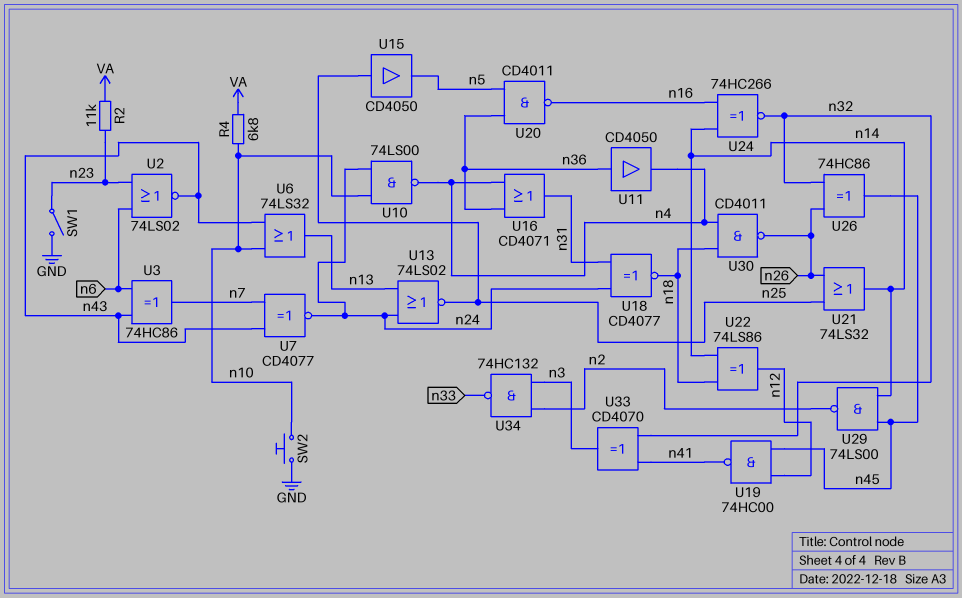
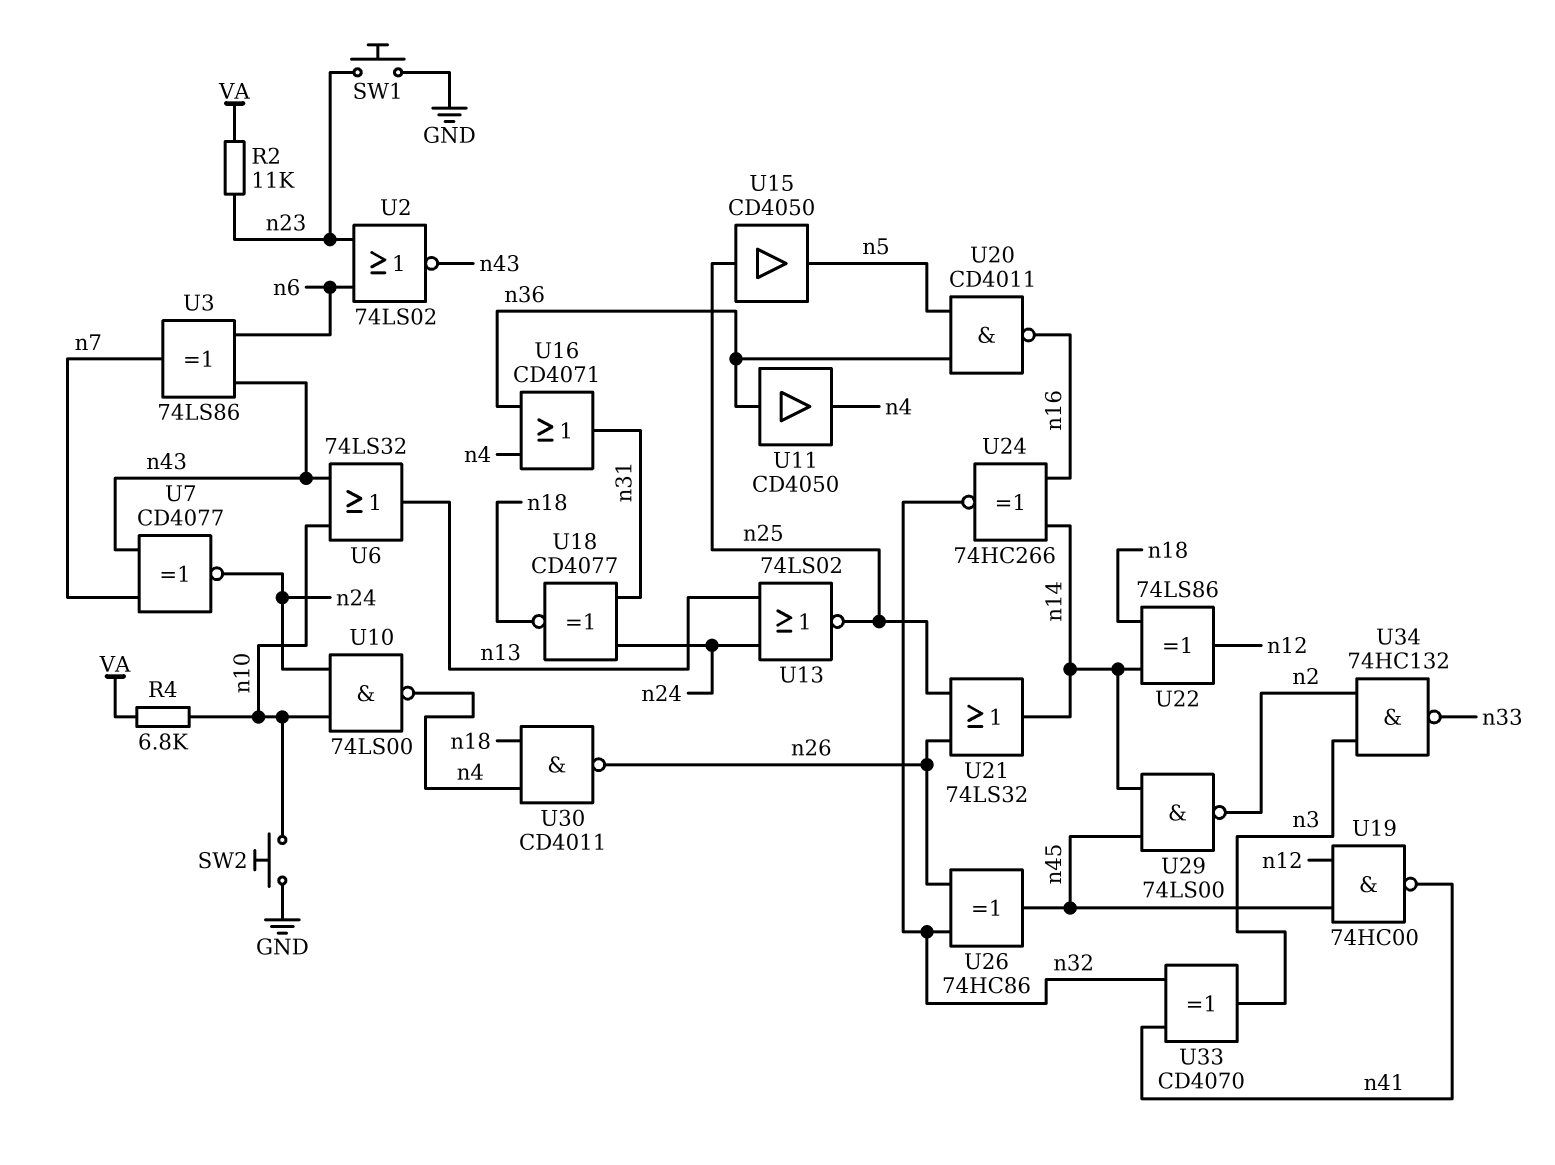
SW1: switch (GND, n23) -> button (GND, n23)
U3: XOR 74HC86 (in n6, in n43, out n7) -> XOR 74LS86 (in n6, in n43, out n7)

